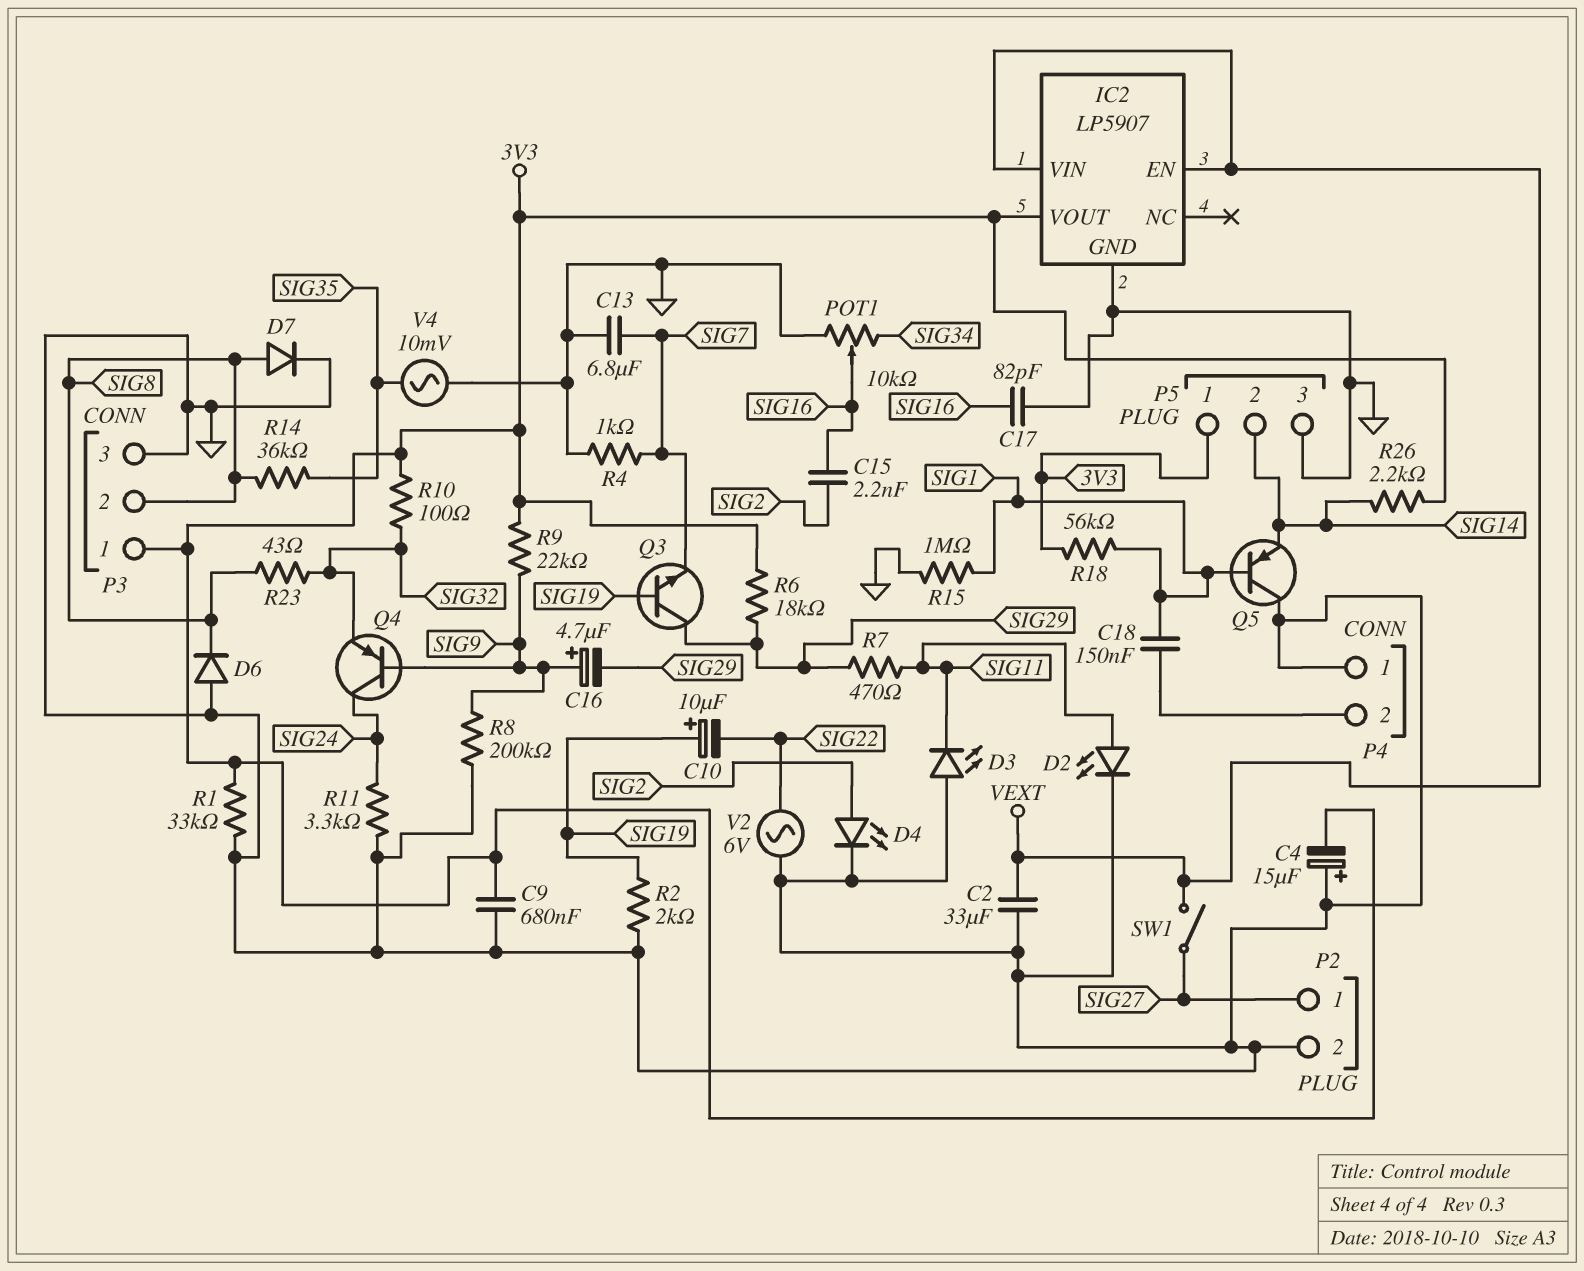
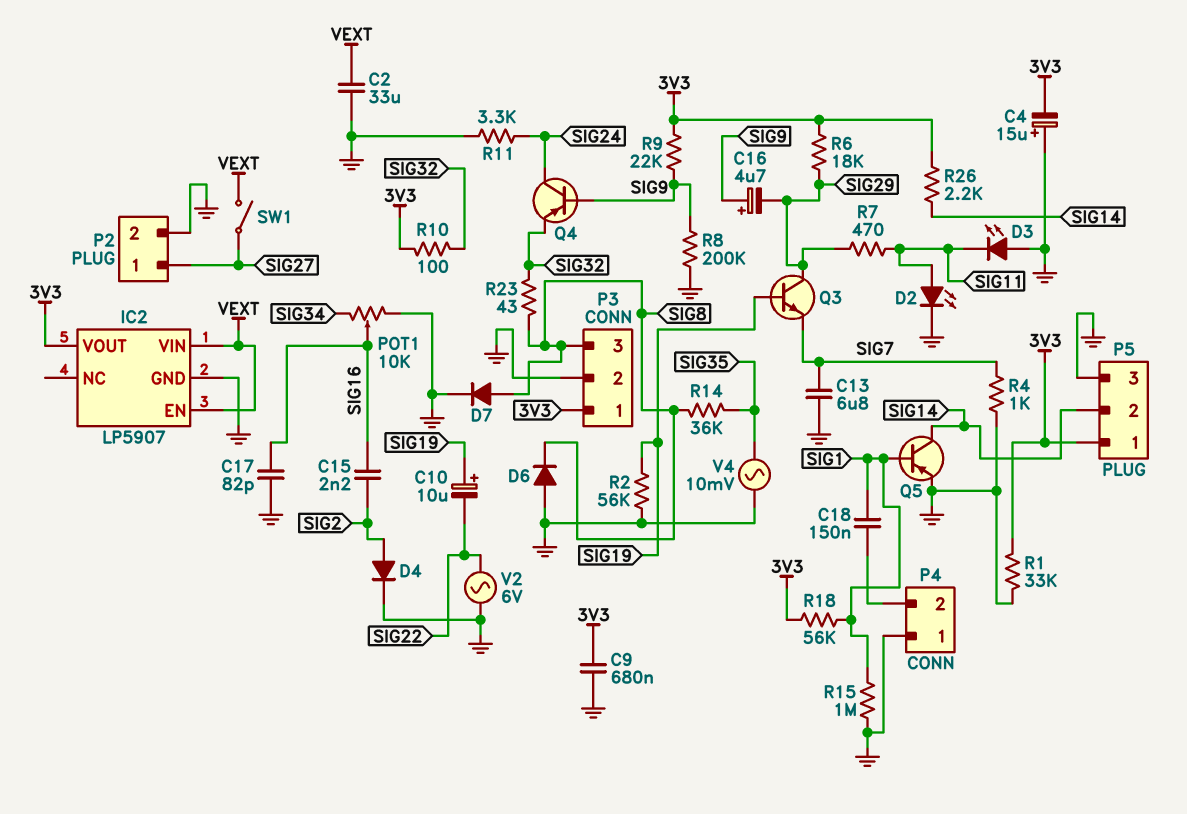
D4: LED (A SIG2, K GND) -> diode (A SIG2, K GND)
P3 pin 2: SIG8 -> GND
P3 pin 3: GND -> SIG8
Q5: PNP (B SIG1, C GND, E SIG14) -> PNP (B SIG1, C SIG14, E GND)
R2: 2k (GND, SIG19) -> 56k (GND, SIG19)

